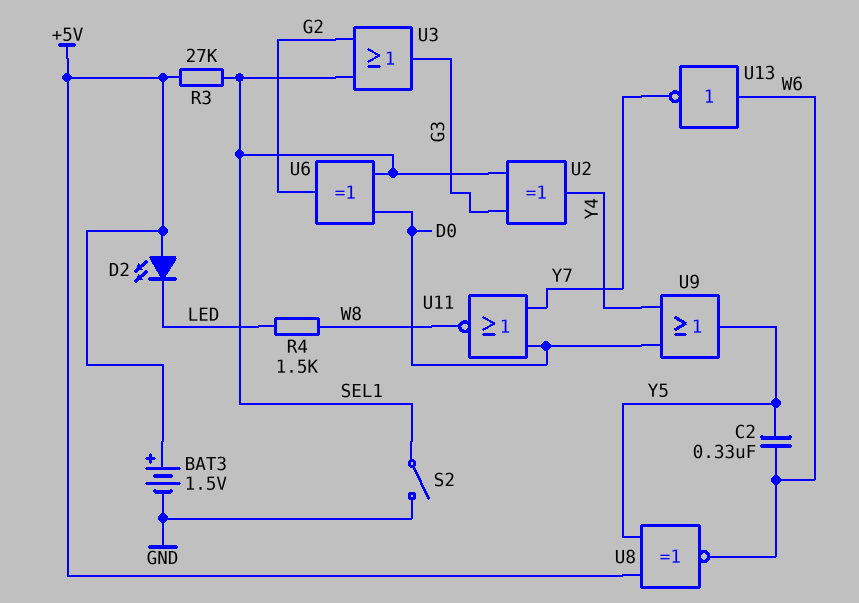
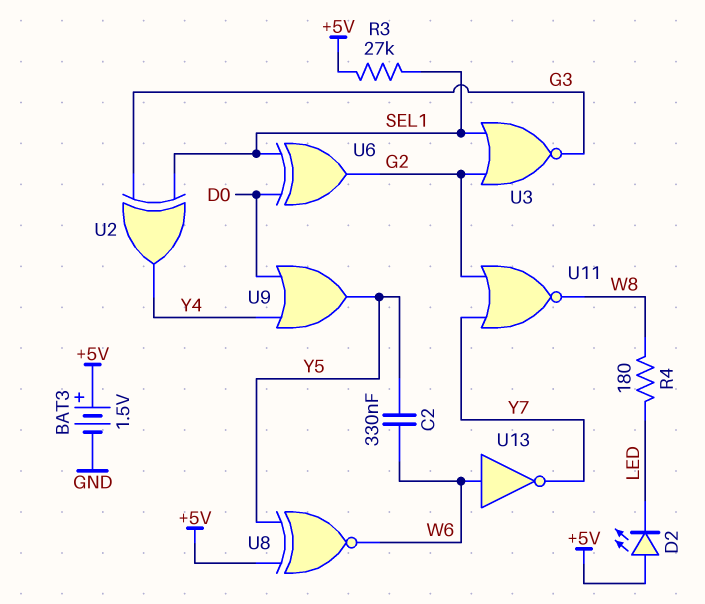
R4: 1.5k (LED, W8) -> 180 (LED, W8)
S2: switch (GND, SEL1) -> none
U3: OR (in G2, in SEL1, out G3) -> NOR (in G2, in SEL1, out G3)
U11: NOR (in D0, in Y7, out W8) -> NOR (in G2, in Y7, out W8)

